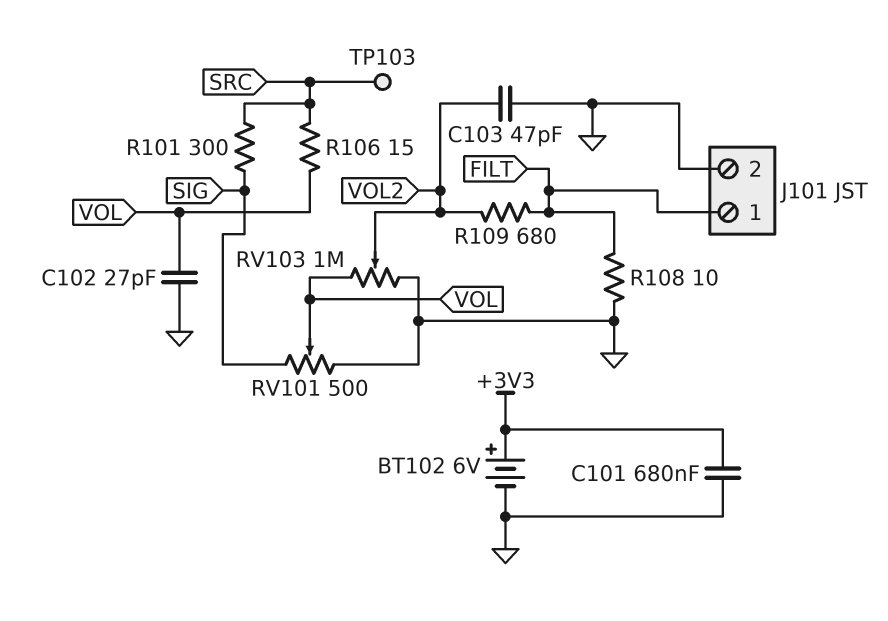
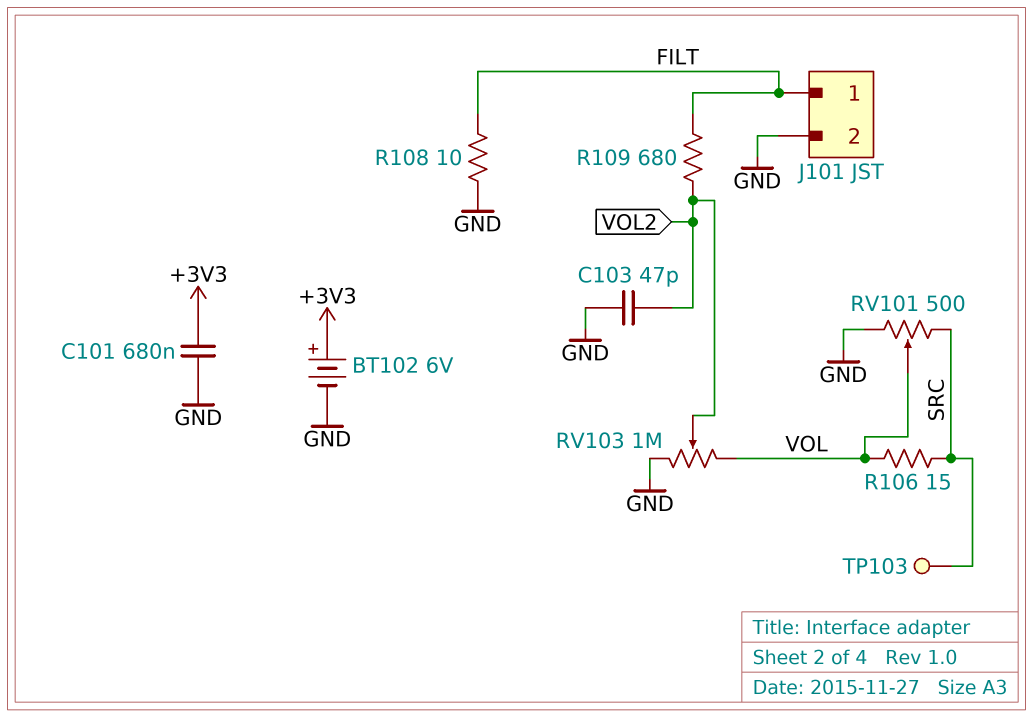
C102: 27pF (GND, VOL) -> none
R101: 300 (SIG, SRC) -> none
RV101: 500 (GND, SIG, wiper VOL) -> 500 (GND, SRC, wiper VOL)

